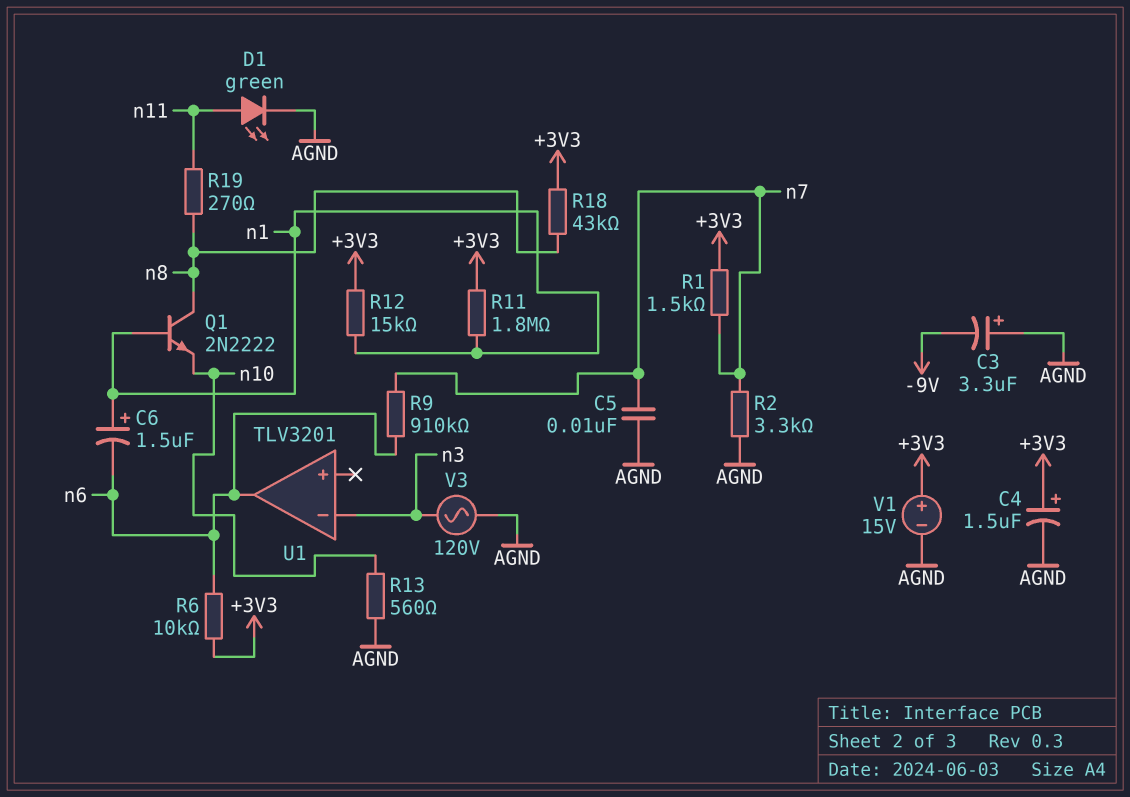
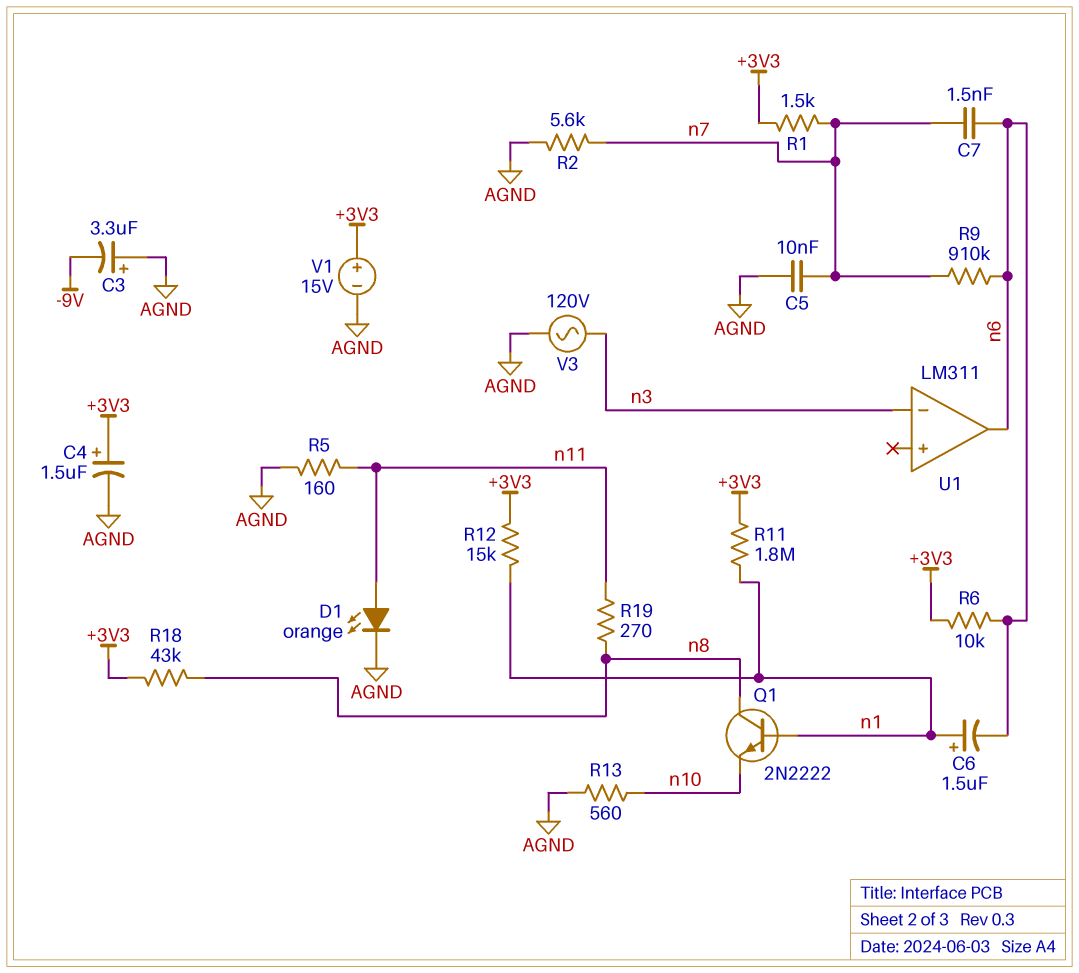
C7: none -> 1.5nF (n6, n7)
D1: LED green (A n11, K AGND) -> LED orange (A n11, K AGND)
R2: 3.3k (AGND, n7) -> 5.6k (AGND, n7)
R5: none -> 160 (AGND, n11)
U1: TLV3201 -> LM311

